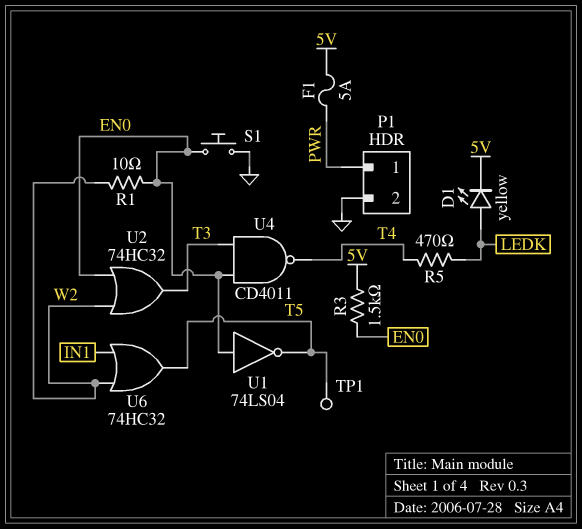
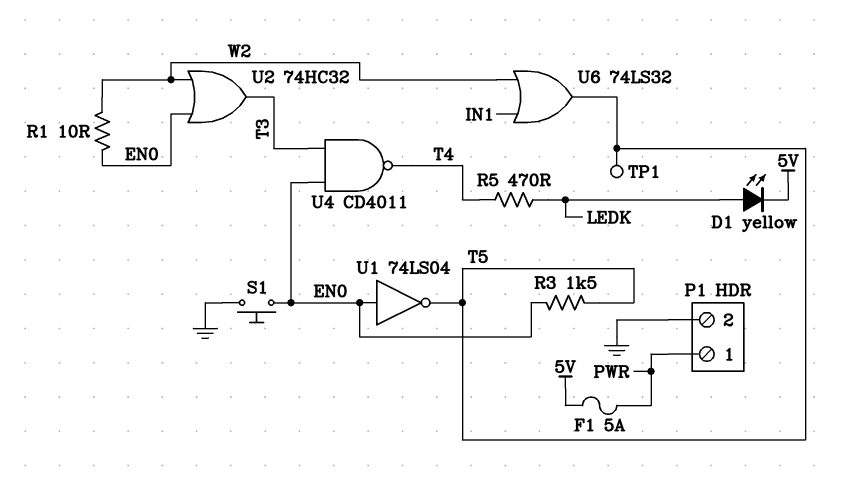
R3: 1.5k (5V, EN0) -> 1.5k (EN0, T5)
U6: OR 74HC32 (in IN1, in W2, out T5) -> OR 74LS32 (in IN1, in W2, out T5)

